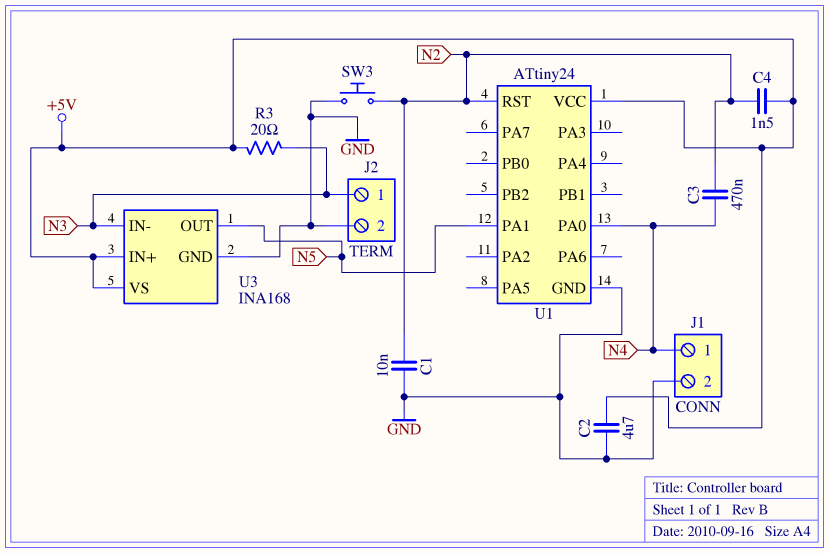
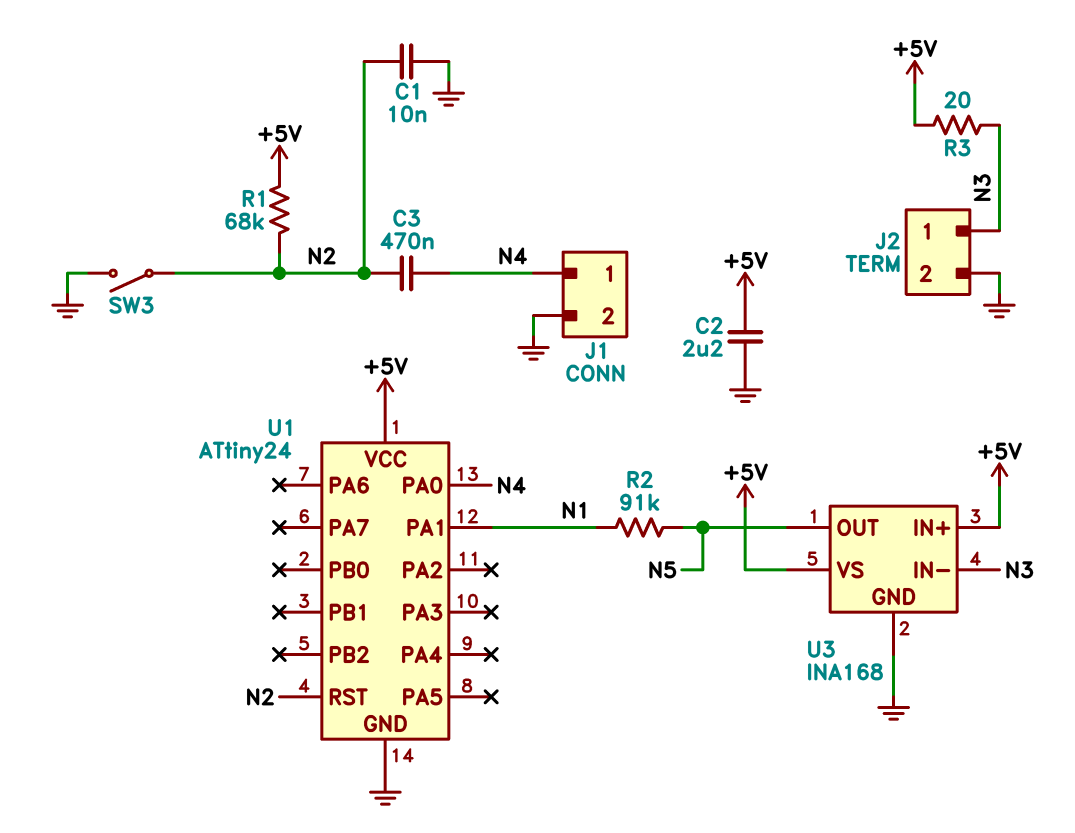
C2: 4.7uF (+5V, GND) -> 2.2uF (+5V, GND)
C4: 1.5nF (+5V, N2) -> none
R1: none -> 68k (+5V, N2)
R2: none -> 91k (N1, N5)
SW3: button (GND, N2) -> switch (GND, N2)
U1 pin PA1: N5 -> N1

